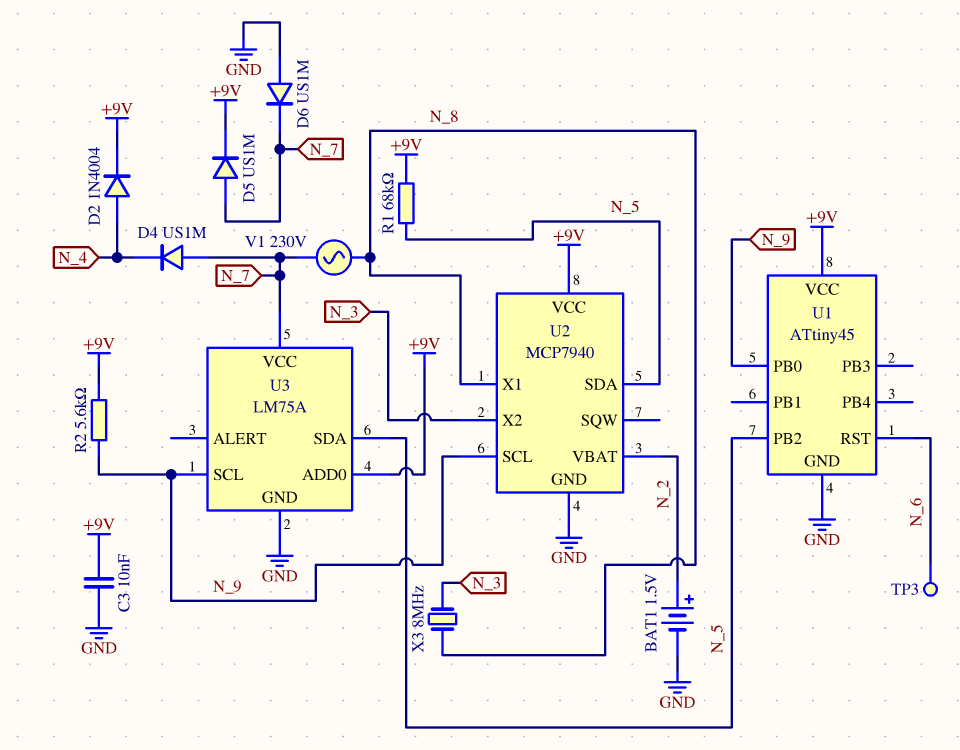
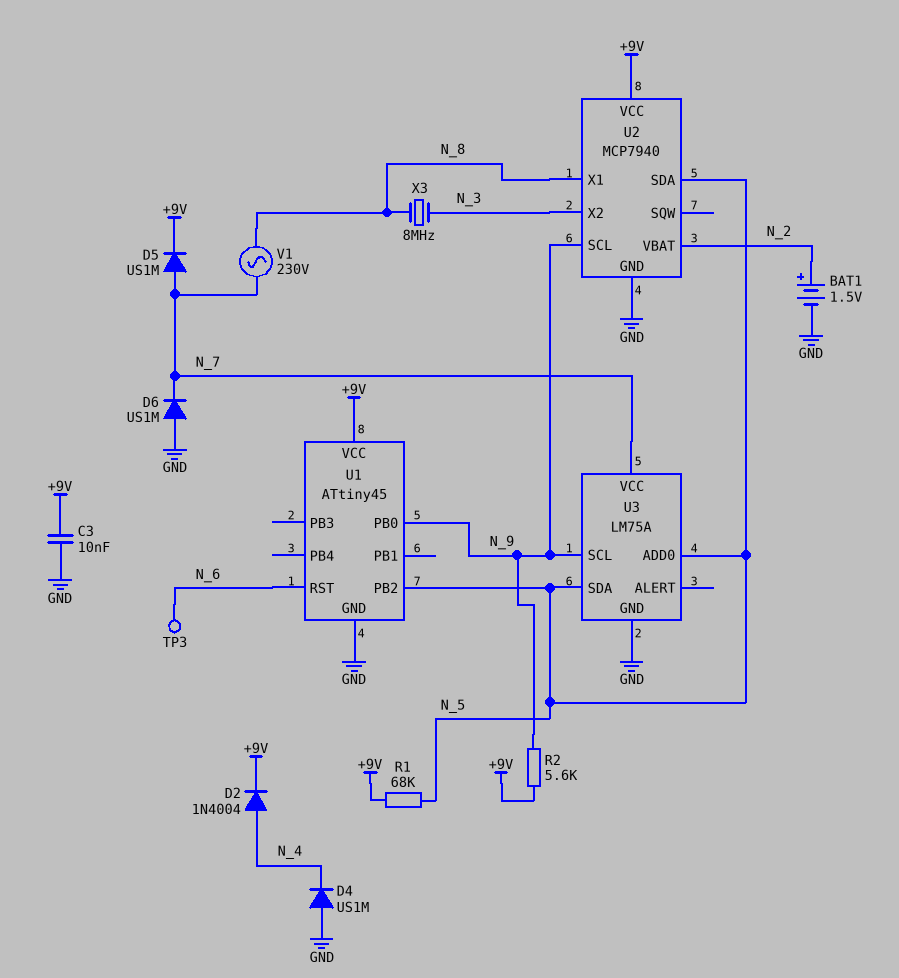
D4: diode US1M (A N_7, K N_4) -> diode US1M (A GND, K N_4)
U3 pin ADD0: +9V -> N_5

